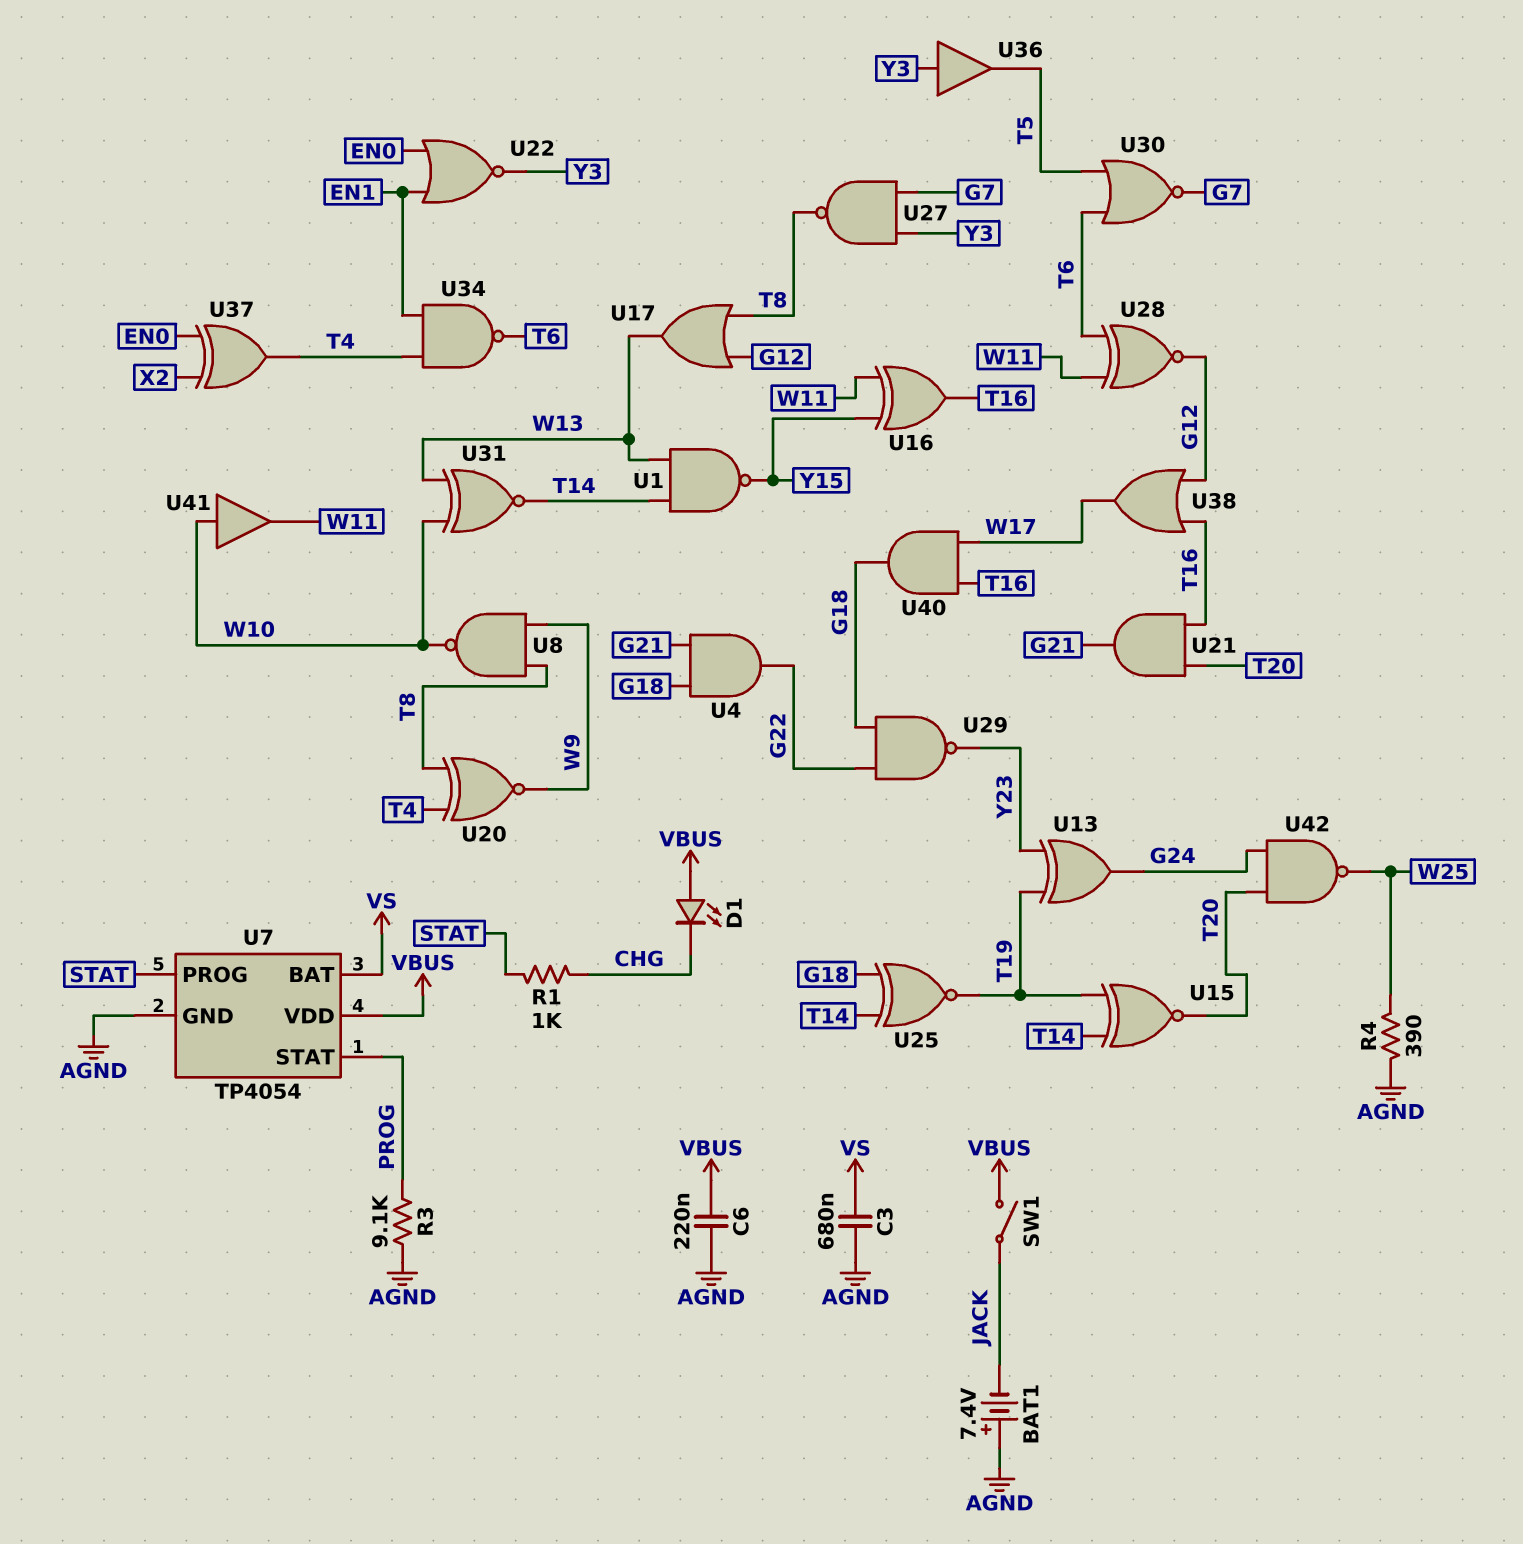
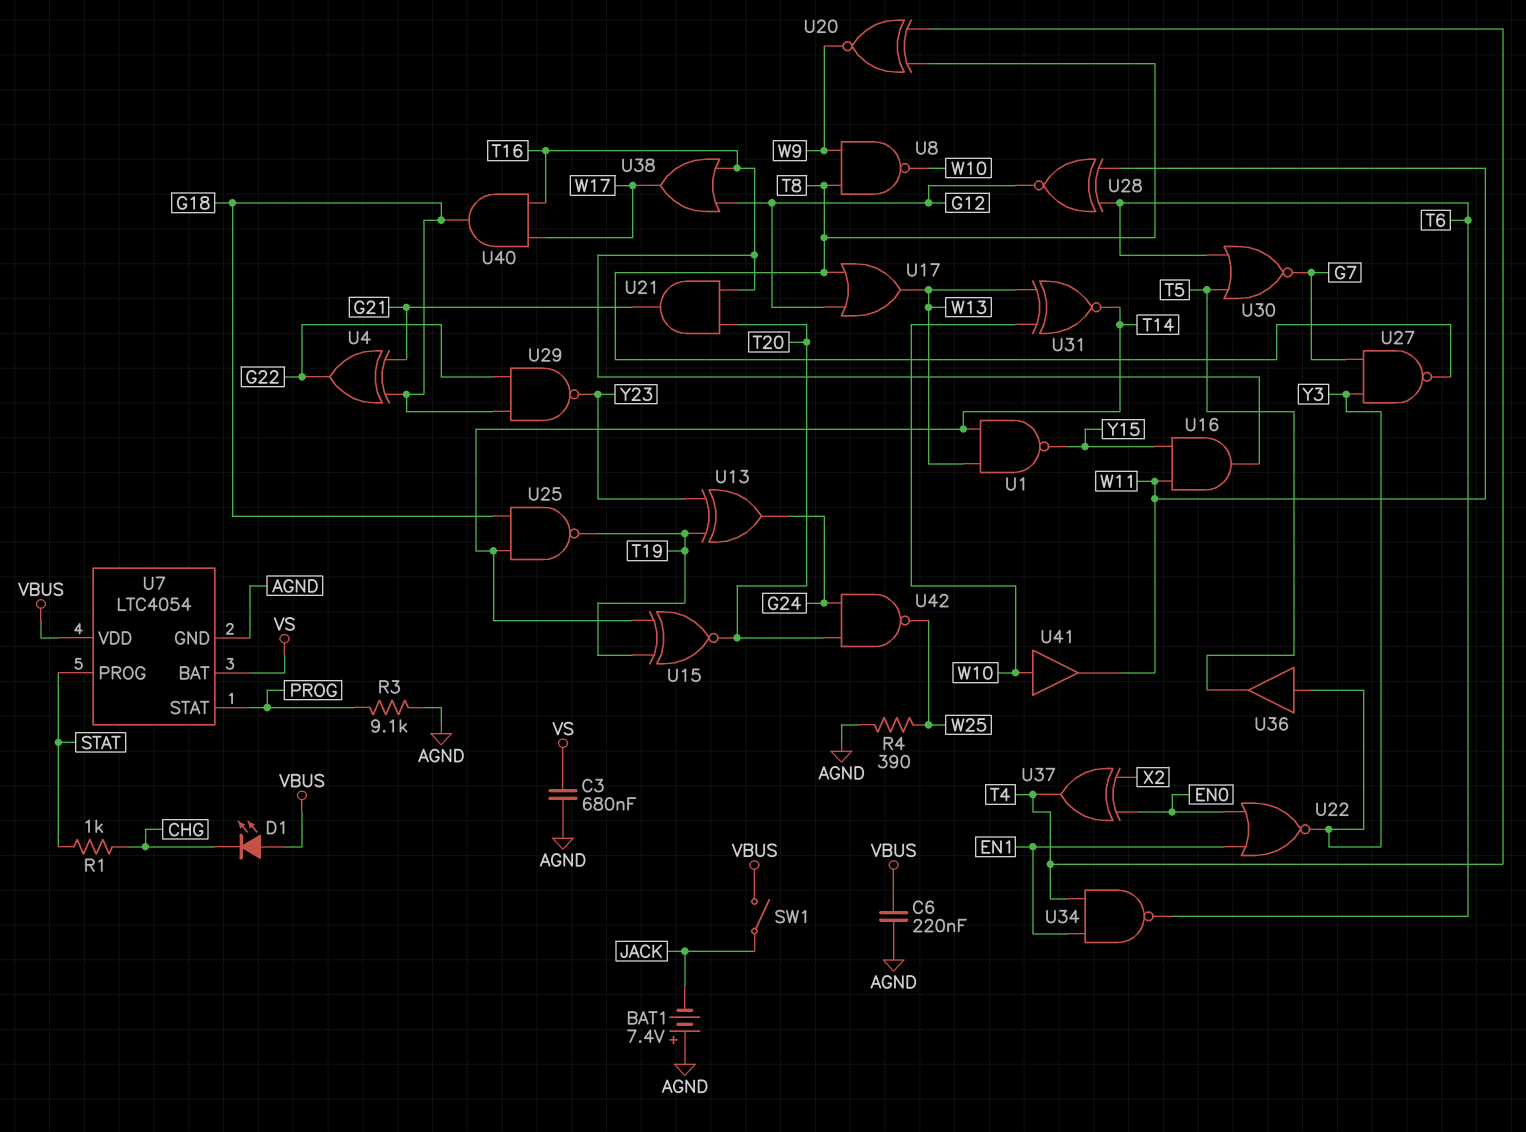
U4: AND (in G18, in G21, out G22) -> XOR (in G18, in G21, out G22)
U7: TP4054 -> LTC4054
U16: XOR (in W11, in Y15, out T16) -> AND (in W11, in Y15, out T16)
U25: XNOR (in G18, in T14, out T19) -> NAND (in G18, in T14, out T19)

